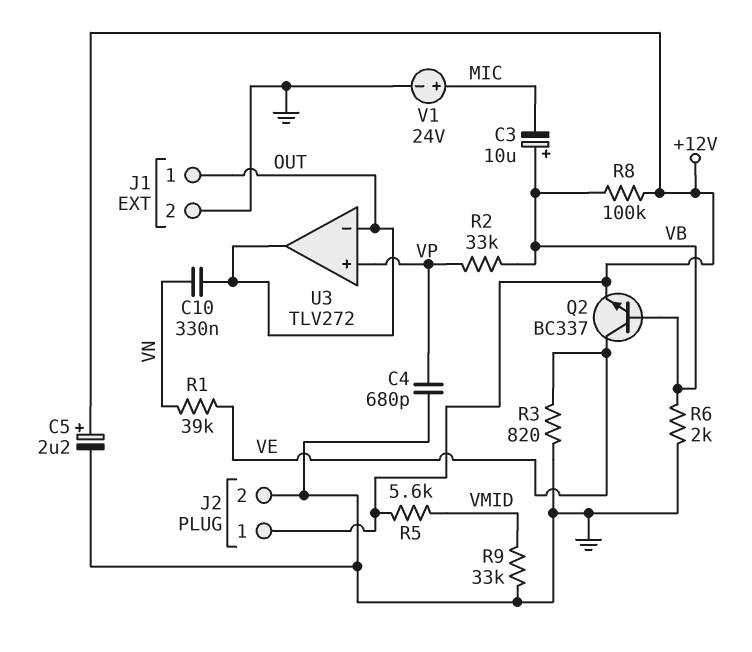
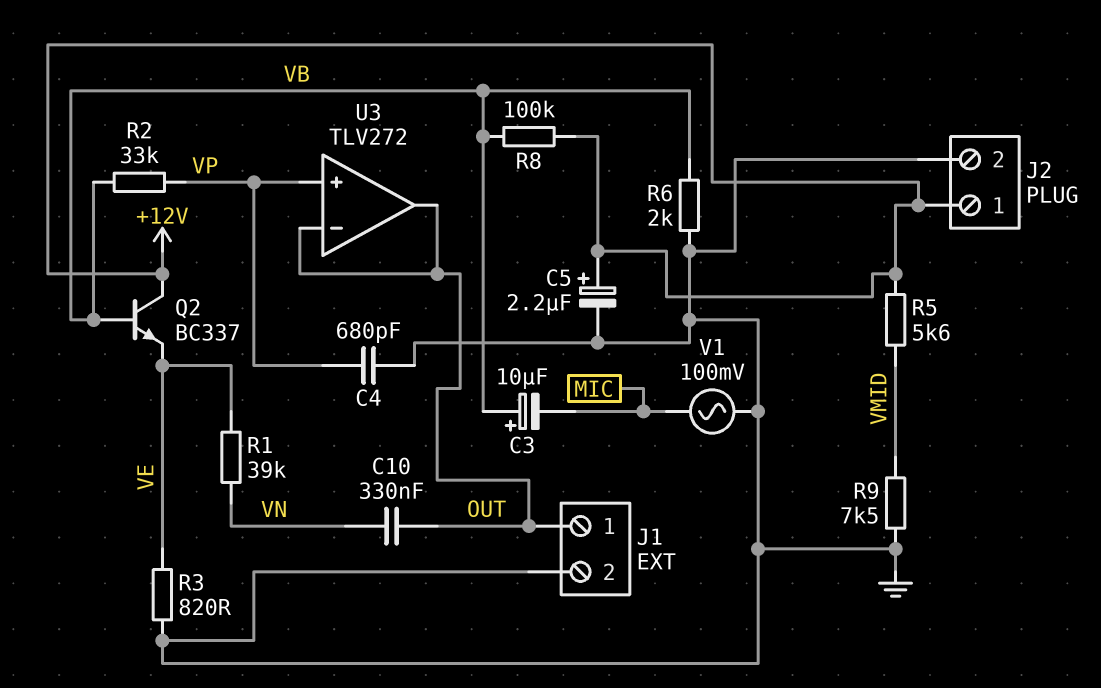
Q2: NPN BC337 (B VB, C VE, E +12V) -> NPN BC337 (B VB, C +12V, E VE)
R9: 33k (GND, VMID) -> 7.5k (GND, VMID)
V1: 24V (plus MIC, minus GND) -> AC 100mV (GND, MIC)

